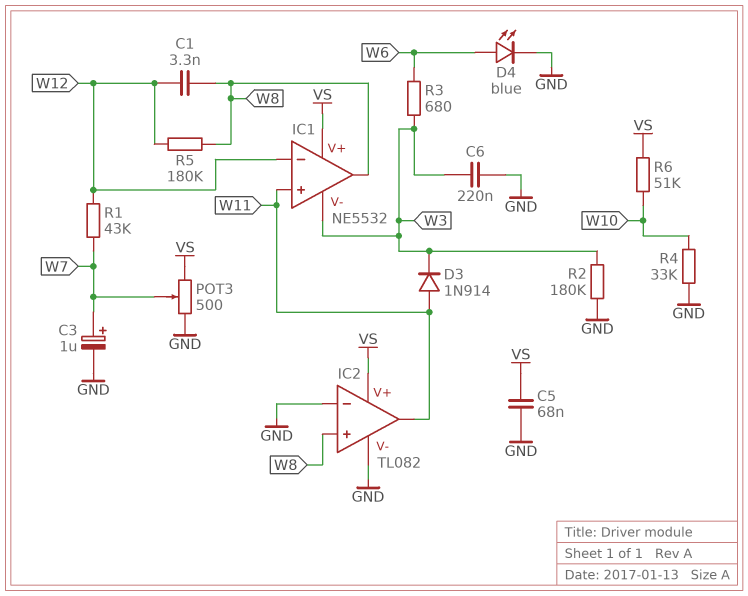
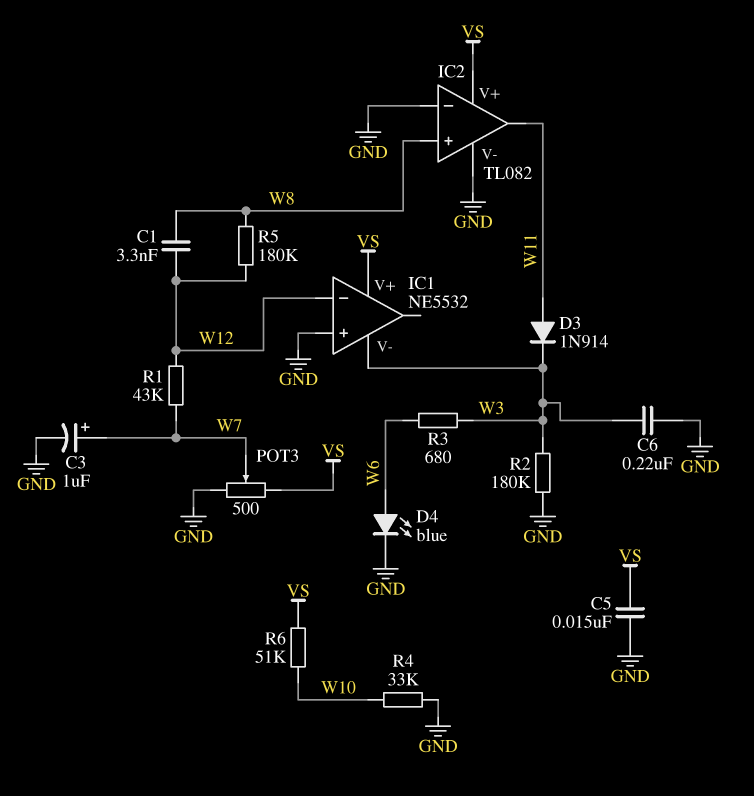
C5: 68nF (GND, VS) -> 15nF (GND, VS)
IC1 pin in+: W11 -> GND
IC1 pin out: W8 -> none

